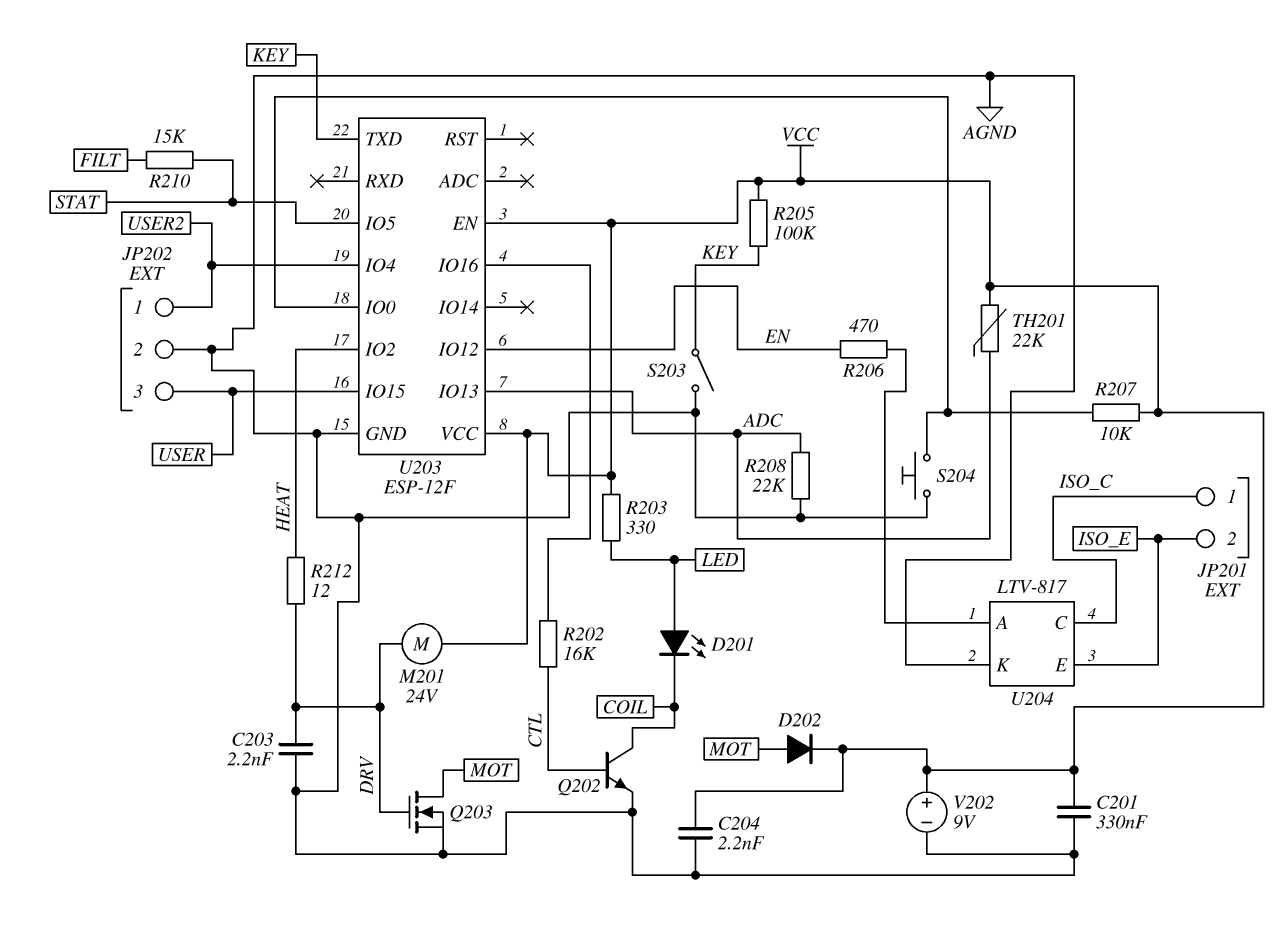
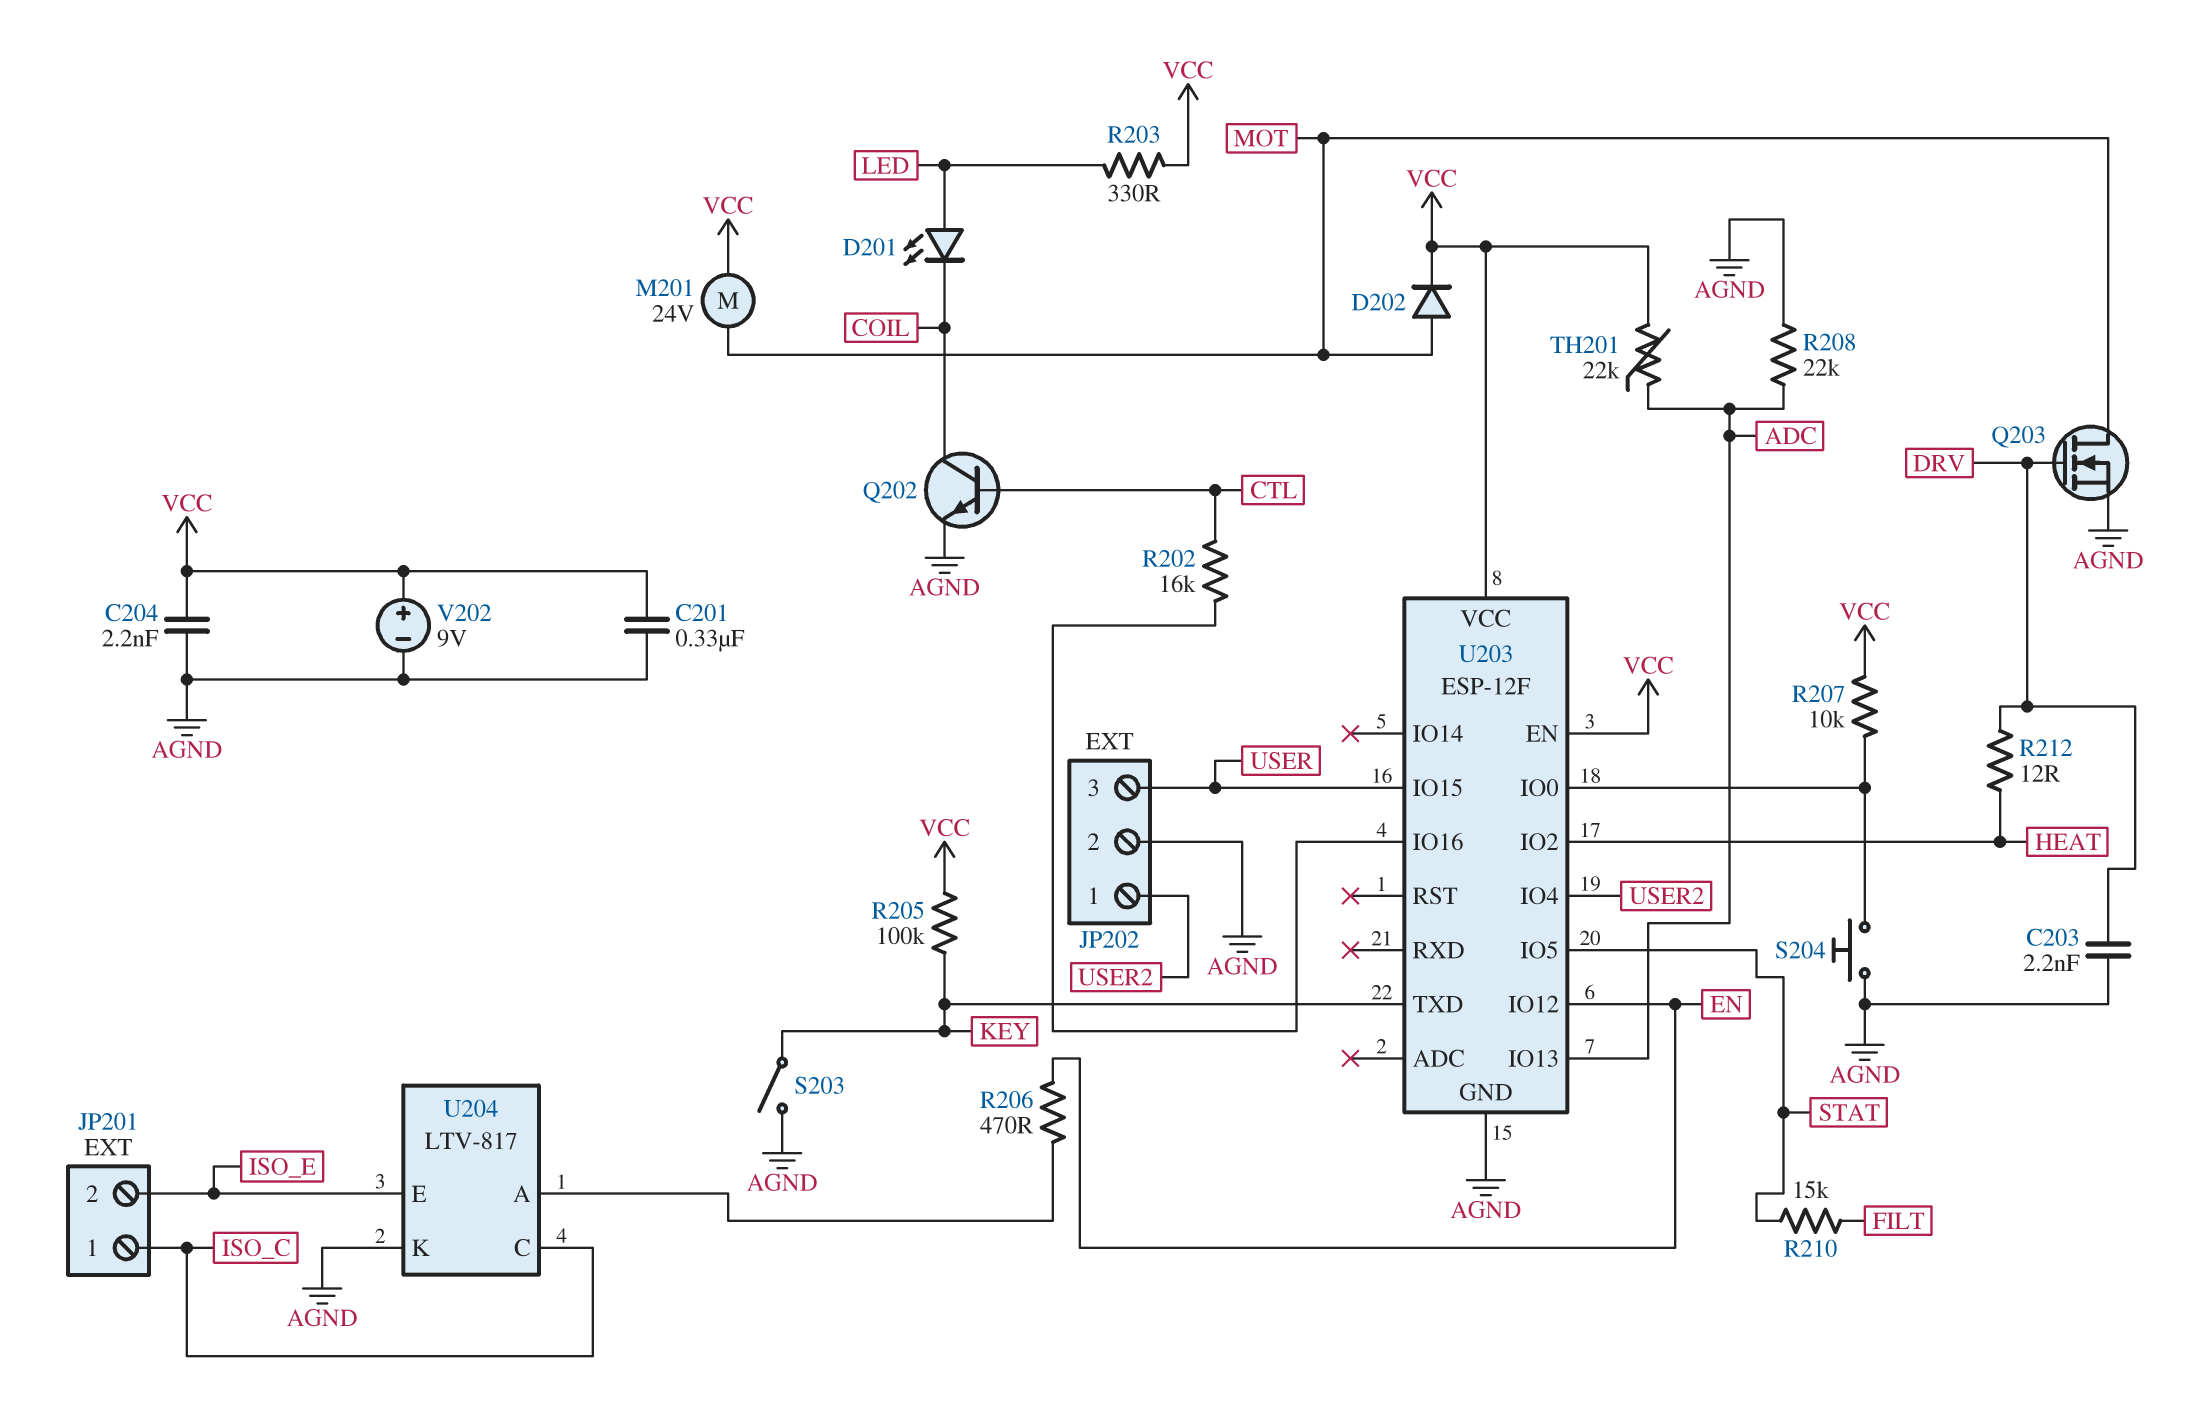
M201: motor 24V (DRV, VCC) -> motor 24V (MOT, VCC)

